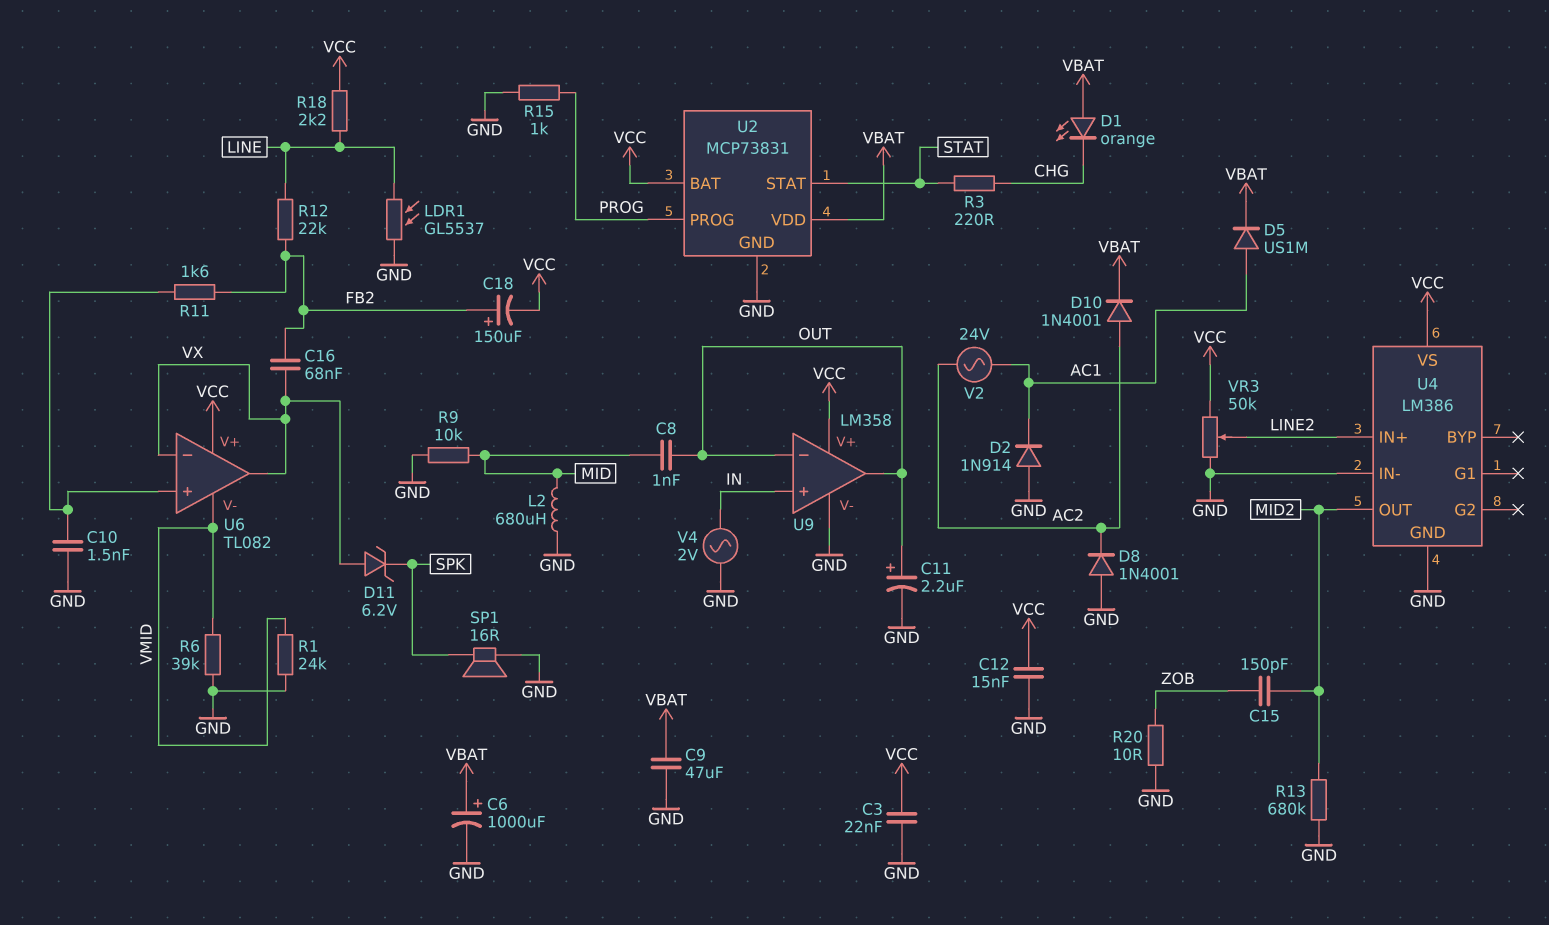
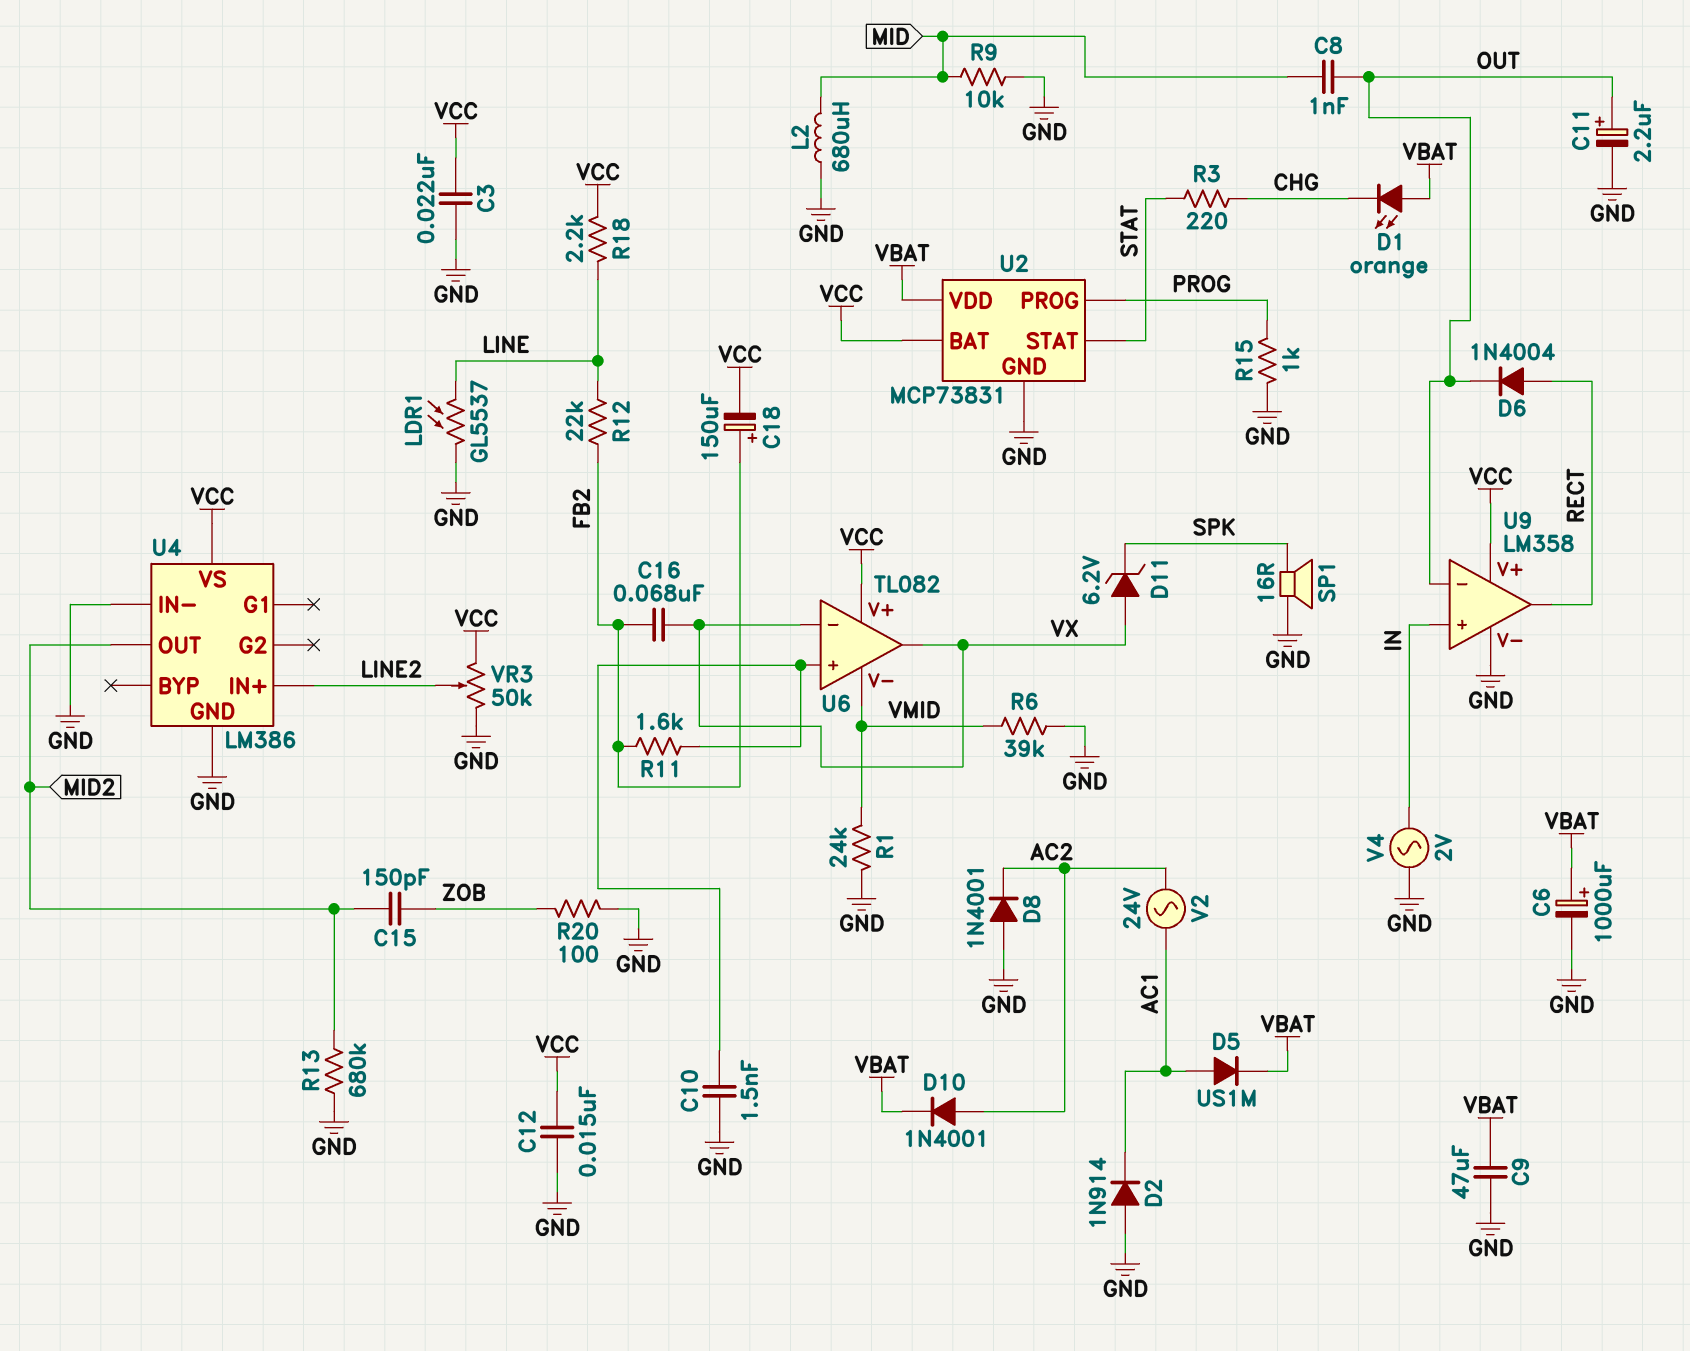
D6: none -> diode 1N4004 (A RECT, K OUT)
R20: 10 (GND, ZOB) -> 100 (GND, ZOB)
U9 pin out: OUT -> RECT

